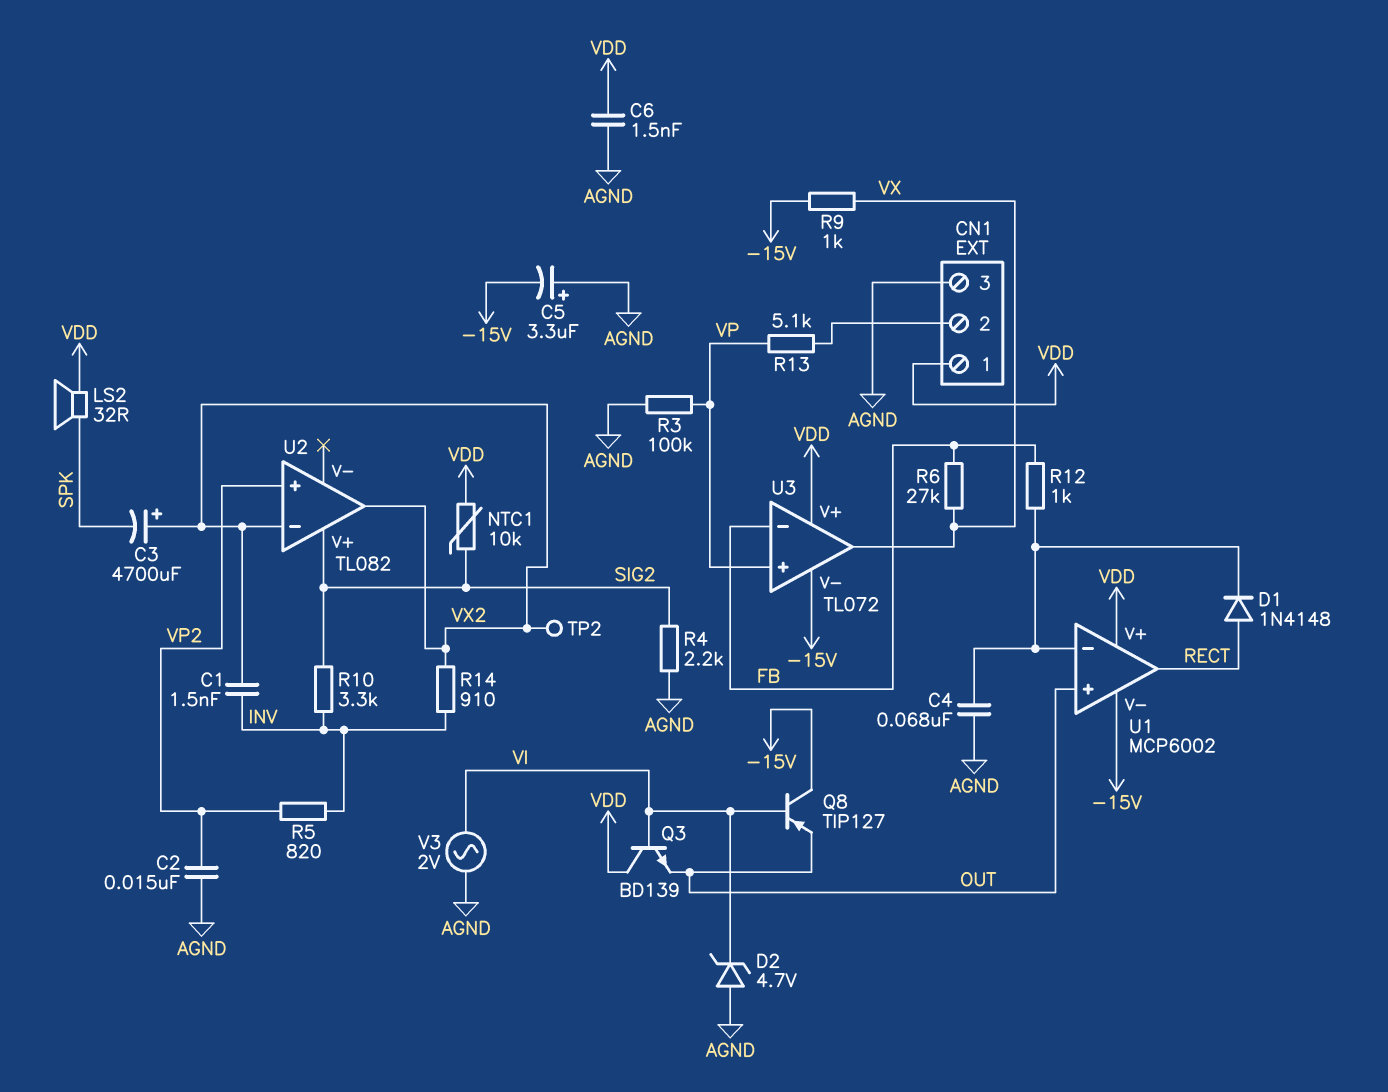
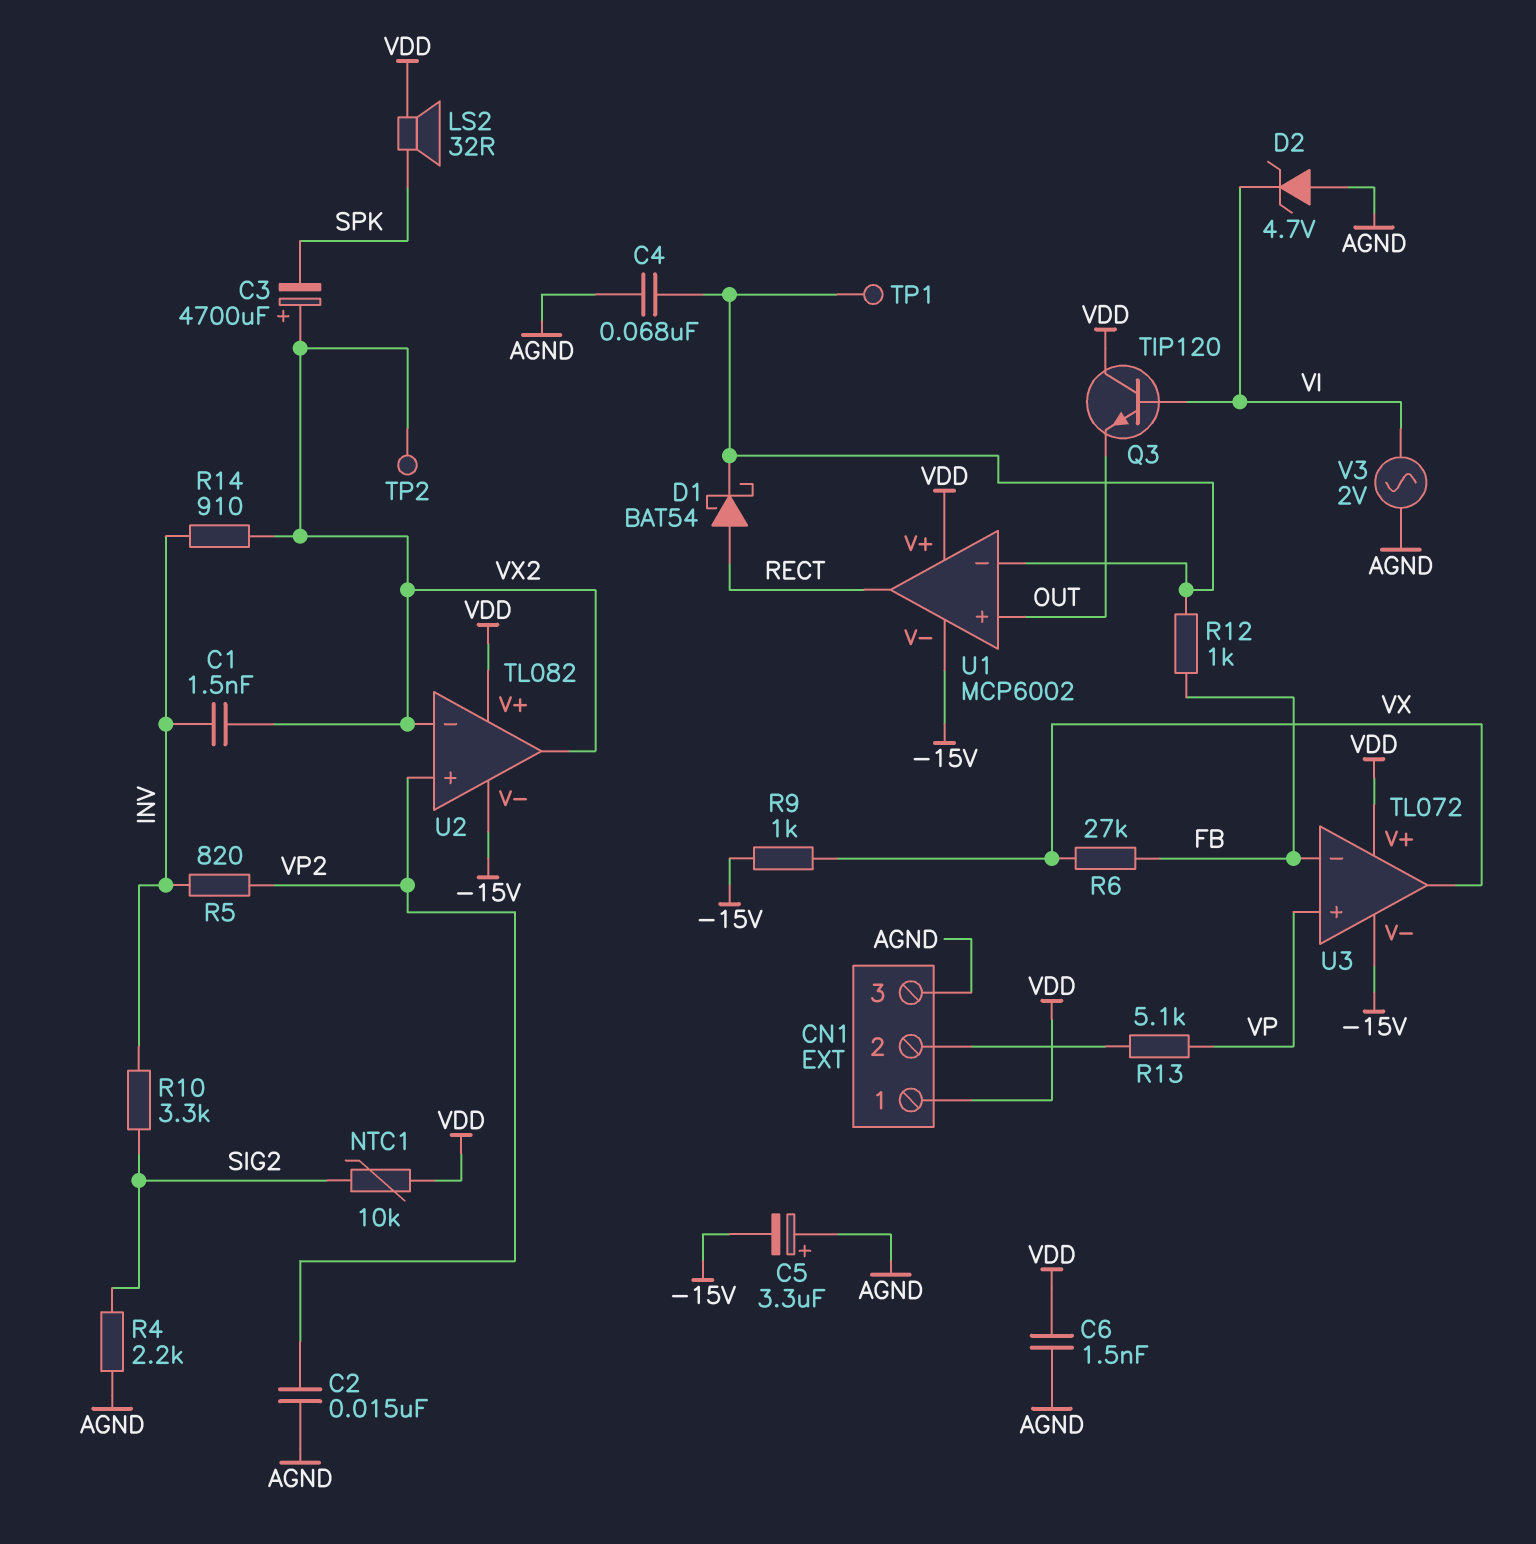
D1: diode 1N4148 (A RECT, K U1/in-) -> schottky BAT54 (A RECT, K U1/in-)
Q3: NPN BD139 (B VI, C VDD, E OUT) -> NPN TIP120 (B VI, C VDD, E OUT)
Q8: PNP TIP127 (B VI, C -15V, E OUT) -> none
R3: 100k (AGND, VP) -> none
TP1: none -> test point (U1/in-)
U2 pin V+: SIG2 -> VDD
U2 pin V-: none -> -15V

